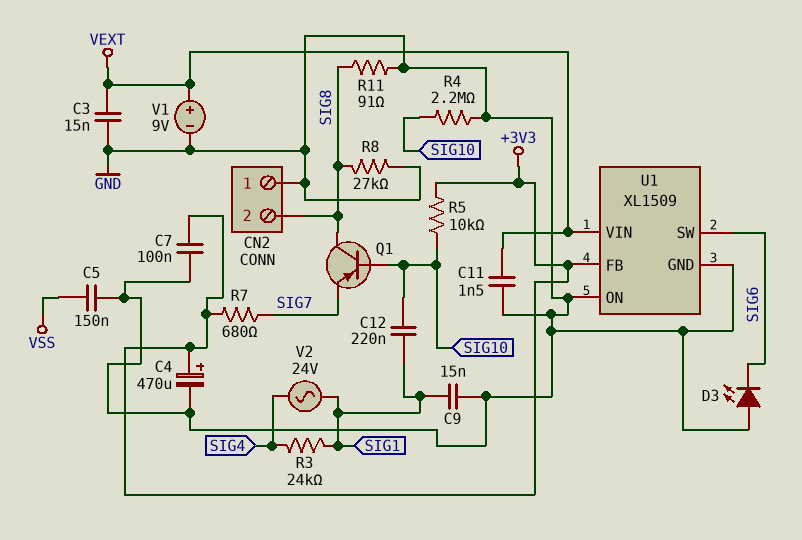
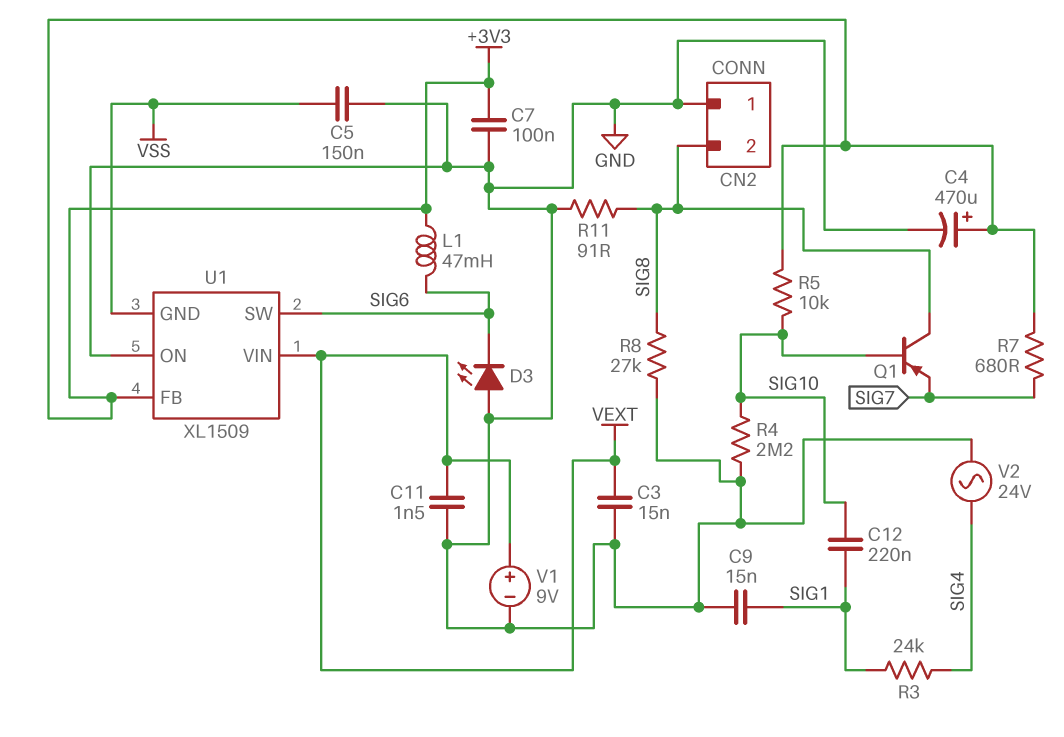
L1: none -> 47mH (+3V3, SIG6)
U1 pin GND: GND -> VSS
V2: AC 24V (SIG1, SIG4) -> AC 24V (GND, SIG4)

